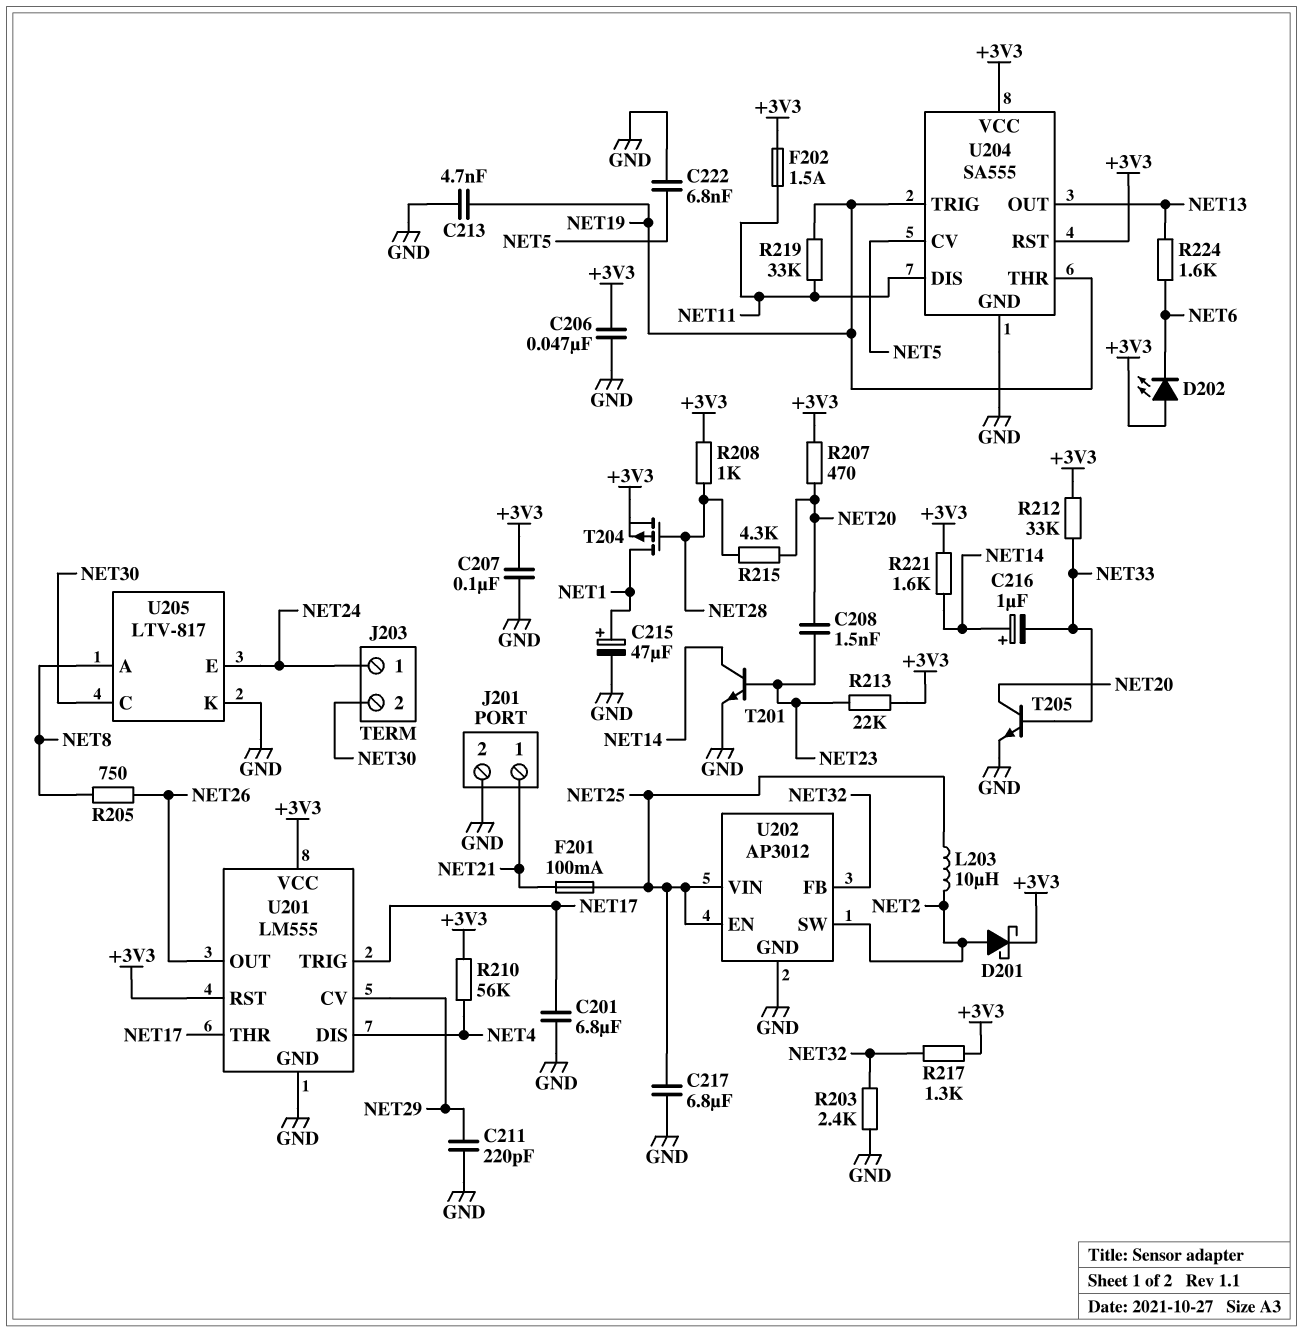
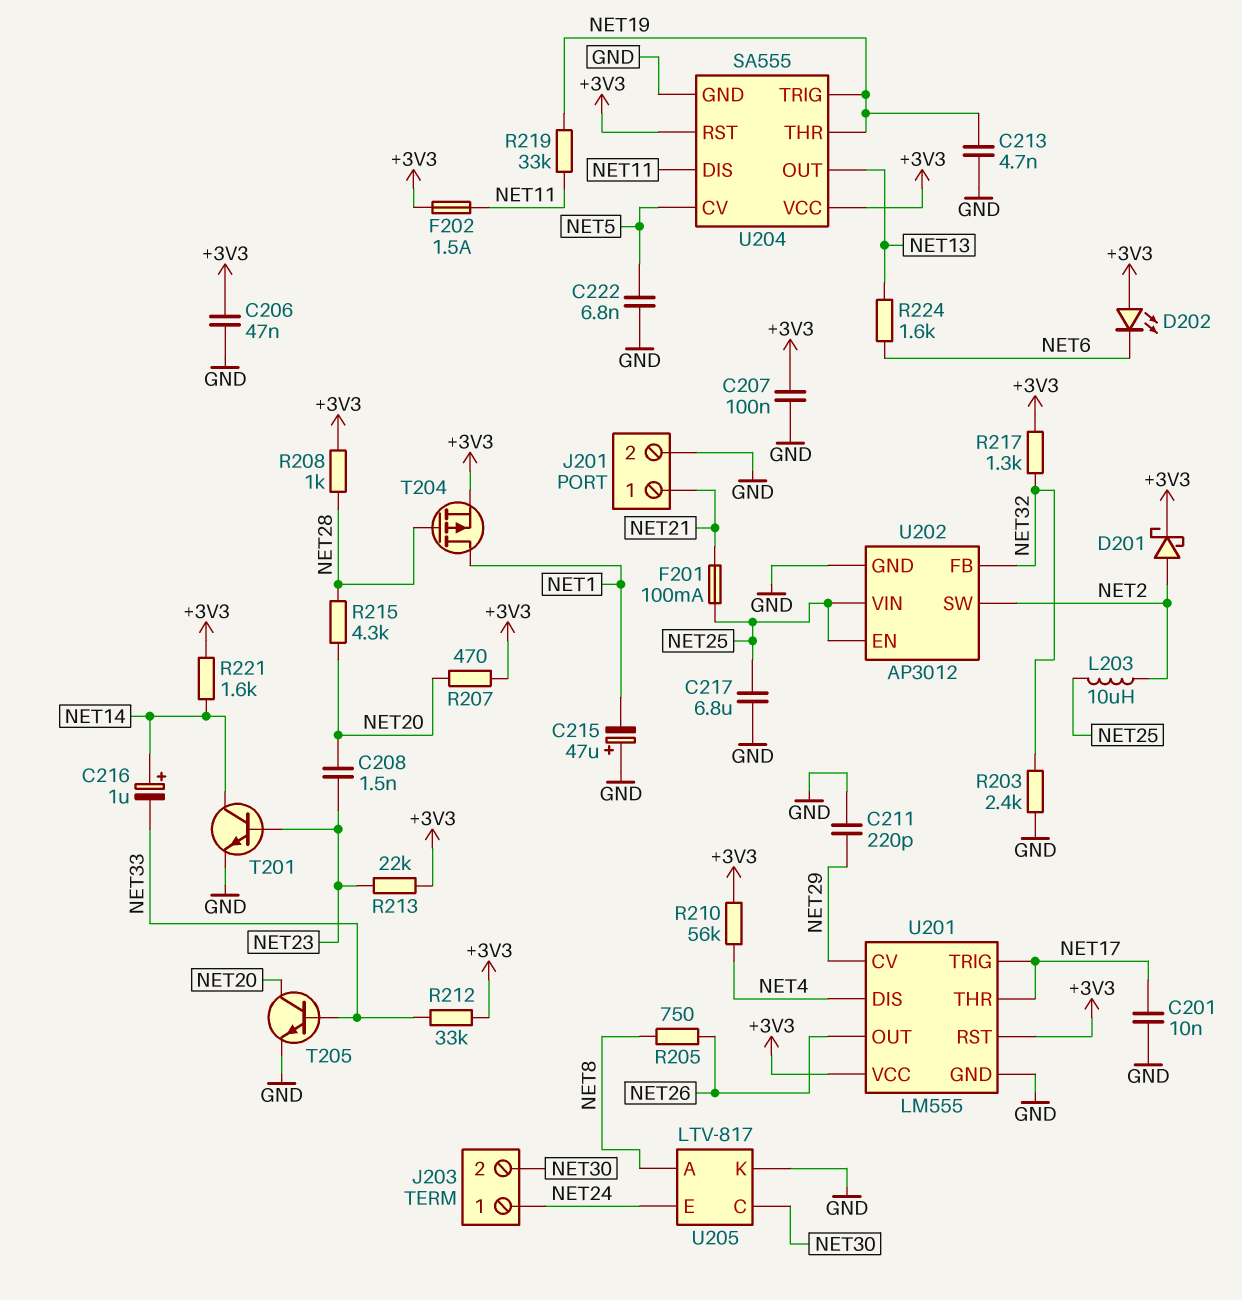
C201: 6.8uF (GND, NET17) -> 10nF (GND, NET17)
C215: 47uF (plus NET1, minus GND) -> 47uF (plus GND, minus NET1)

